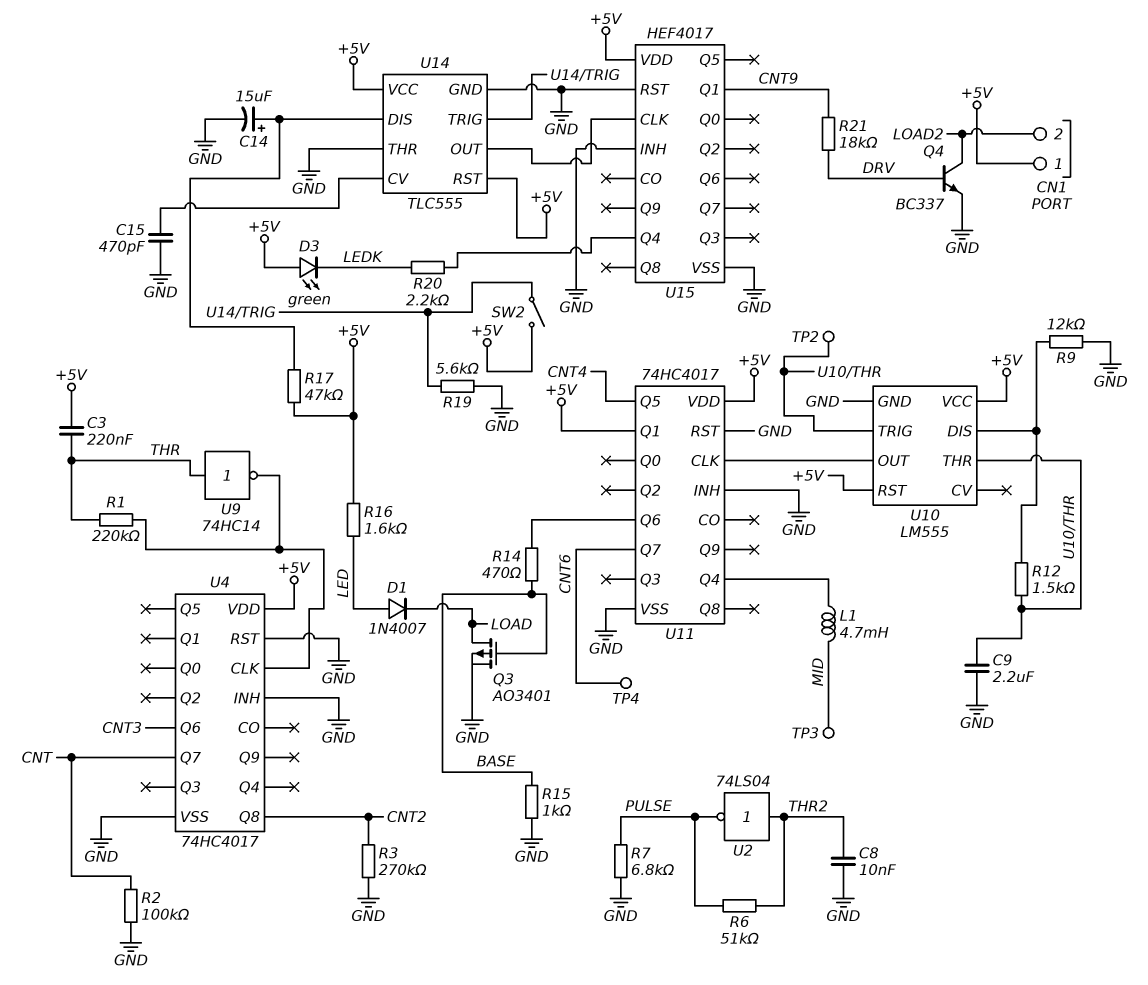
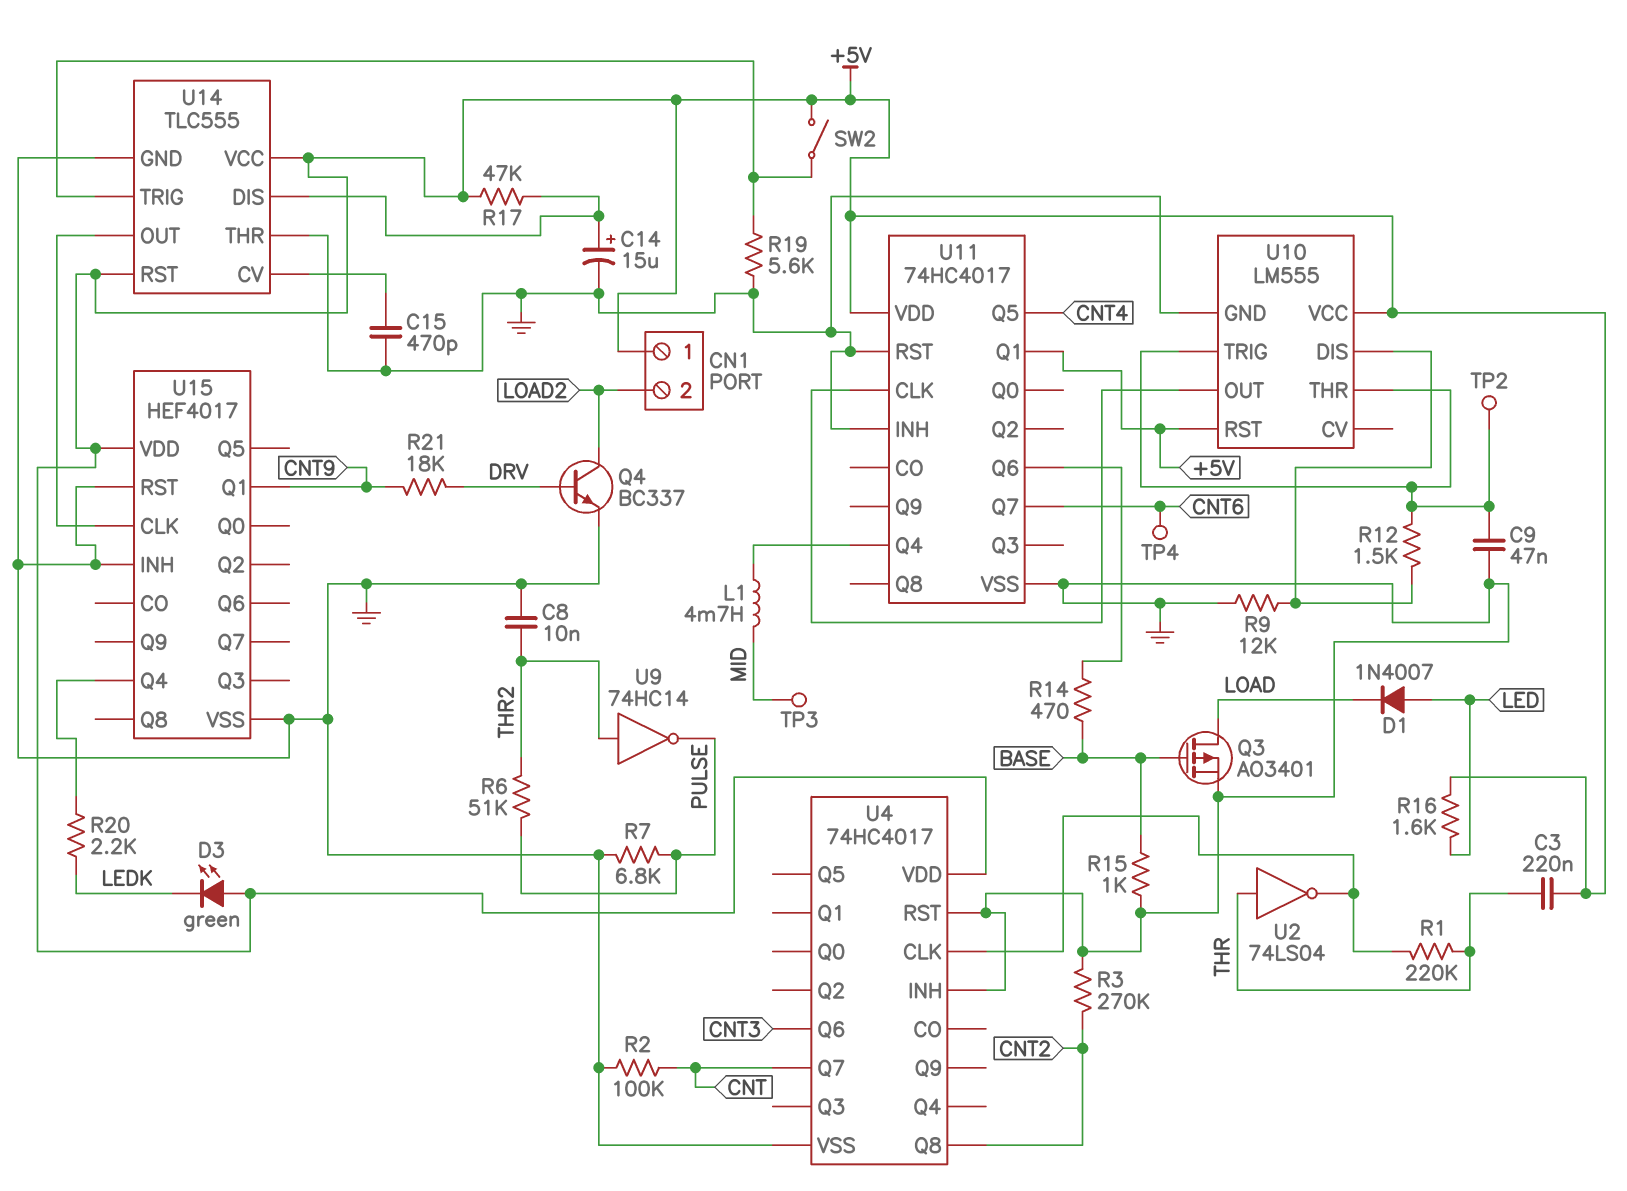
C9: 2.2uF (GND, U10/THR) -> 47nF (GND, U10/THR)
U2: NOT 74LS04 (in THR2, out PULSE) -> NOT 74LS04 (in THR, out U4/CLK)
U9: NOT 74HC14 (in THR, out U4/CLK) -> NOT 74HC14 (in THR2, out PULSE)

